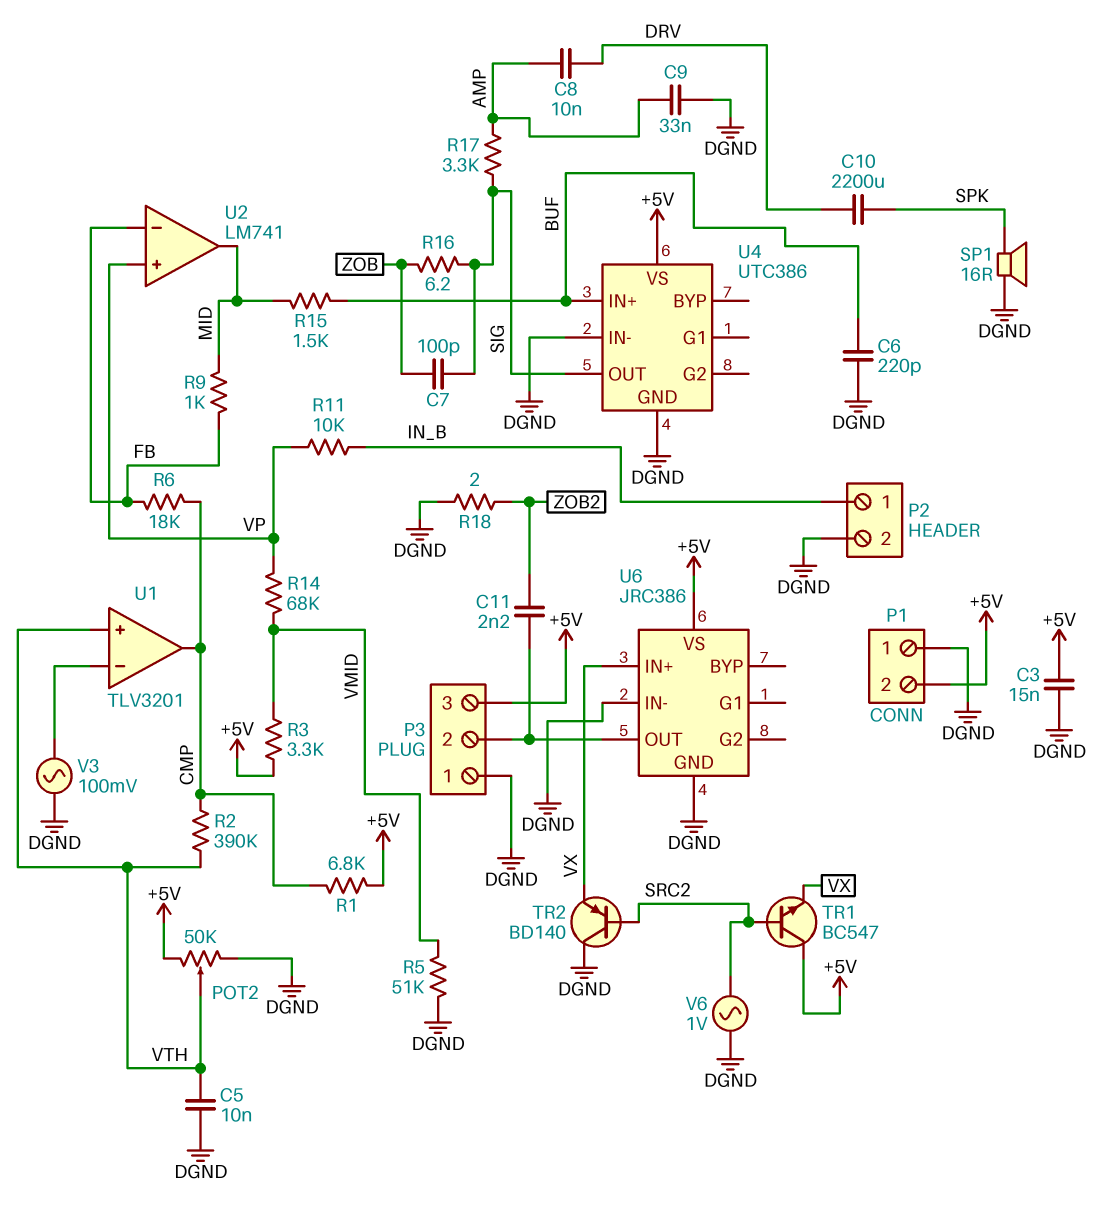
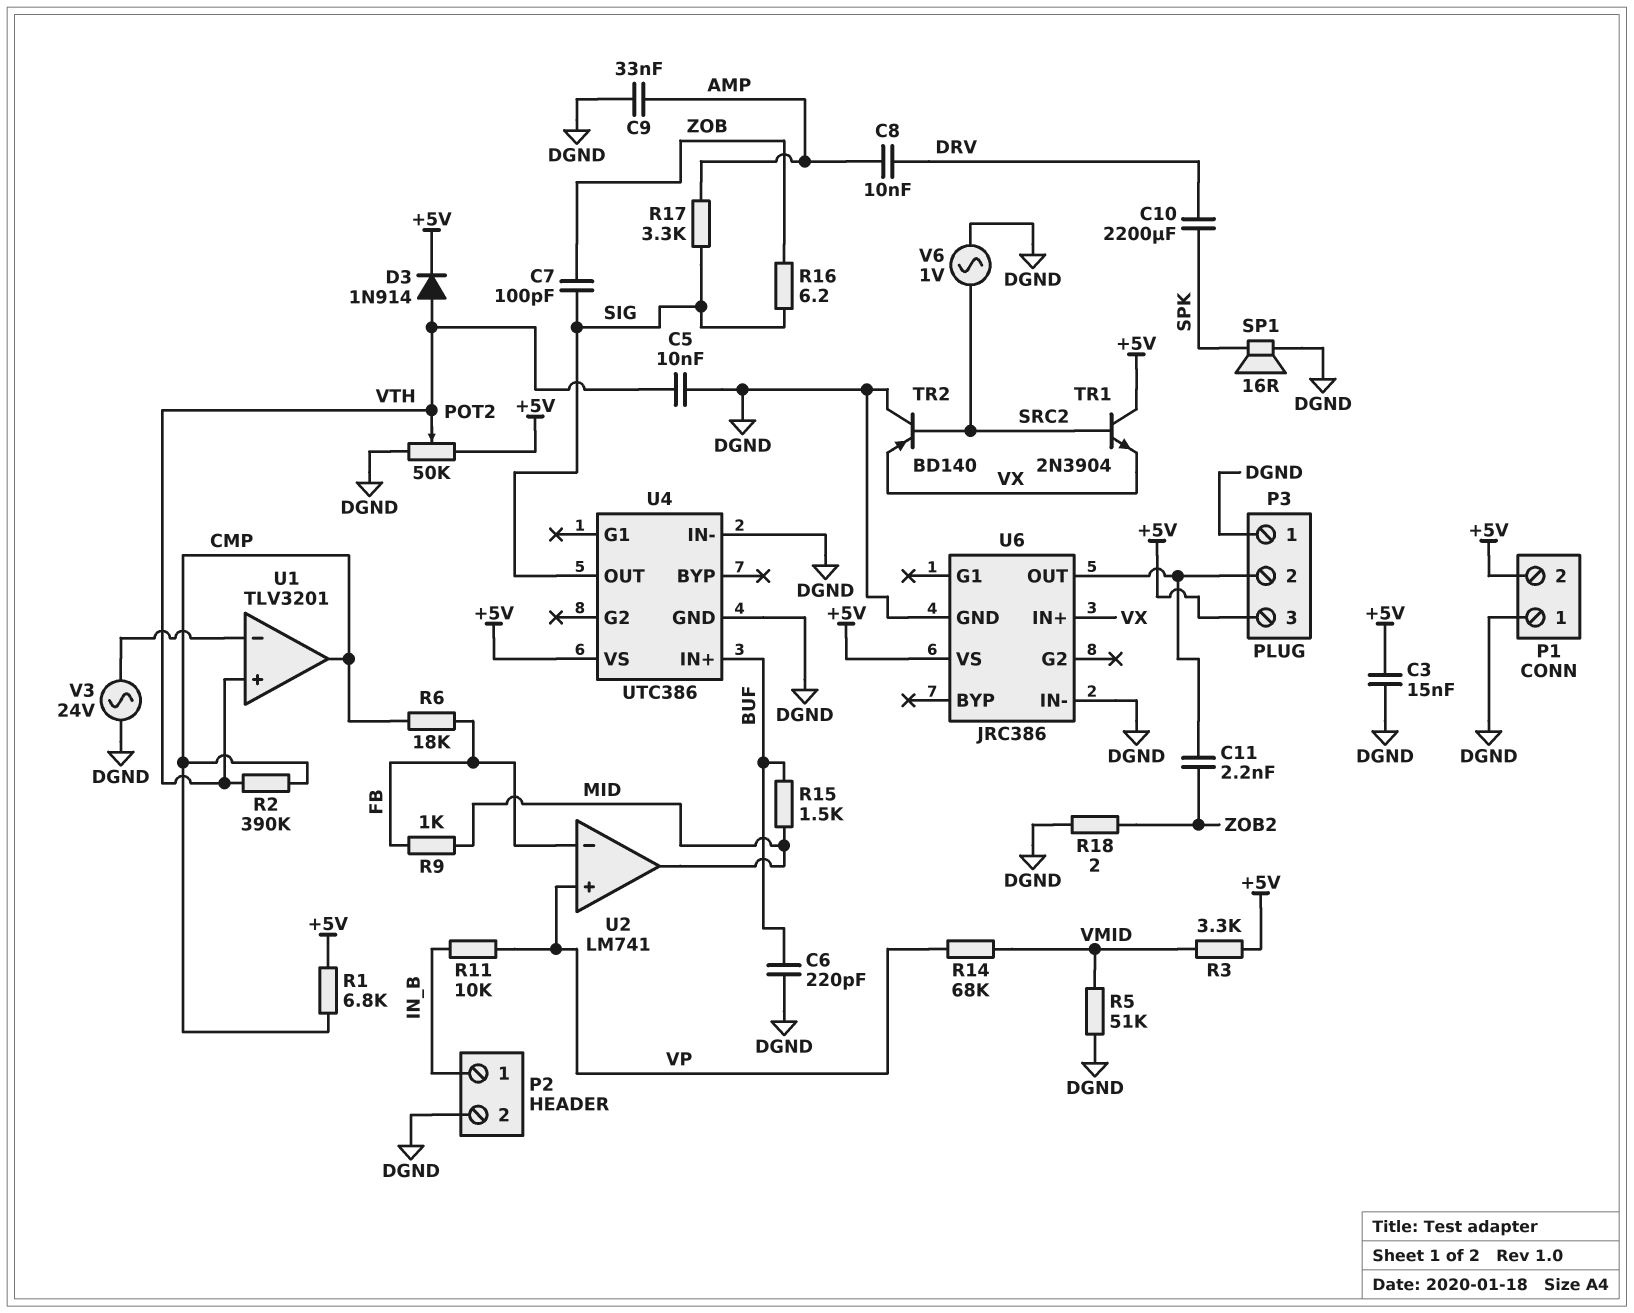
D3: none -> diode 1N914 (A VTH, K +5V)
TR1: NPN BC547 (B SRC2, C +5V, E VX) -> NPN 2N3904 (B SRC2, C +5V, E VX)
V3: AC 100mV (DGND, U1/in-) -> AC 24V (DGND, U1/in-)

